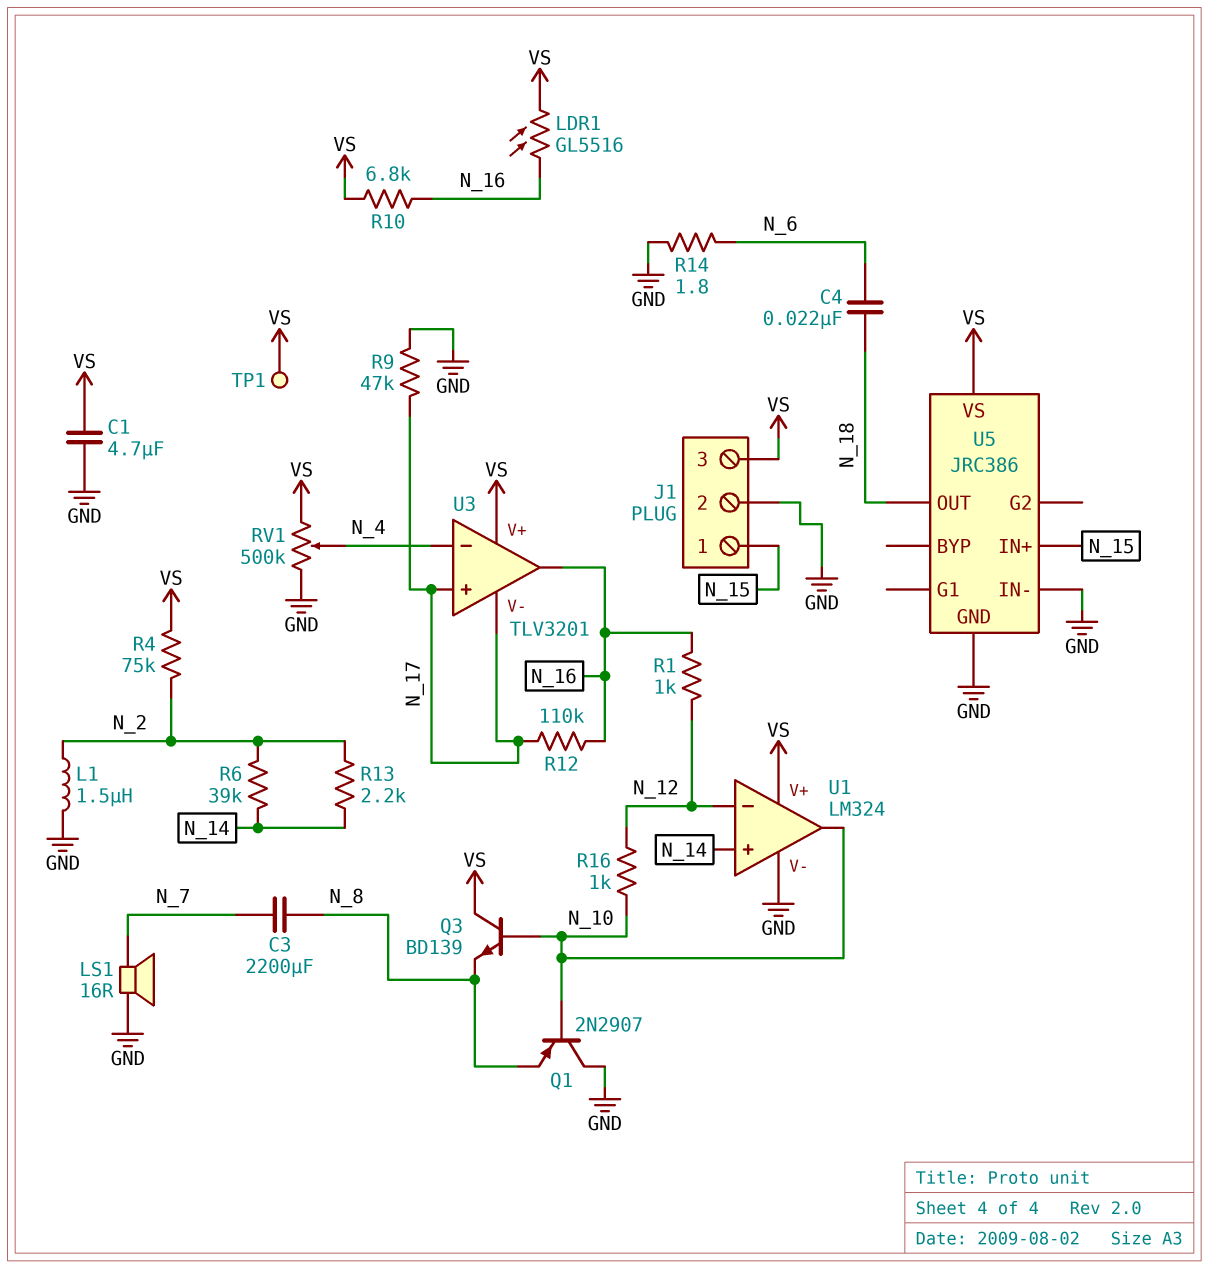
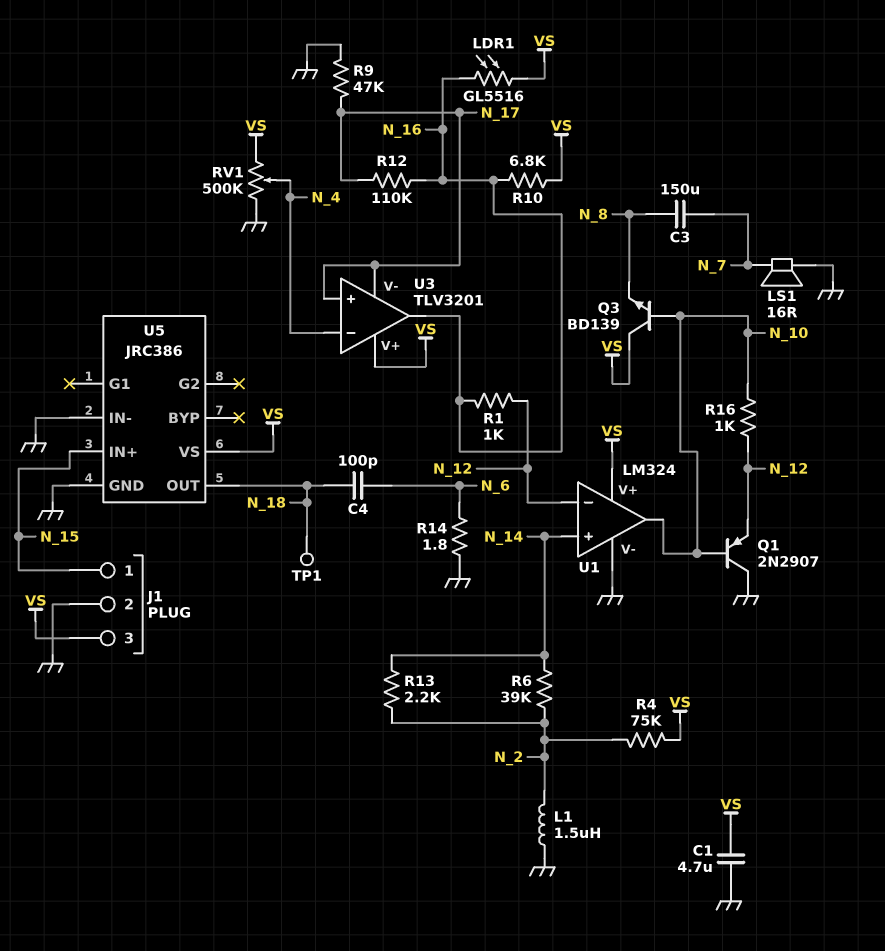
C3: 2200uF (N_7, N_8) -> 150uF (N_7, N_8)
C4: 22nF (N_6, N_18) -> 100pF (N_6, N_18)
Q1: PNP 2N2907 (B N_10, C GND, E N_8) -> PNP 2N2907 (B N_10, C GND, E N_12)
TP1: test point (VS) -> test point (N_18)

